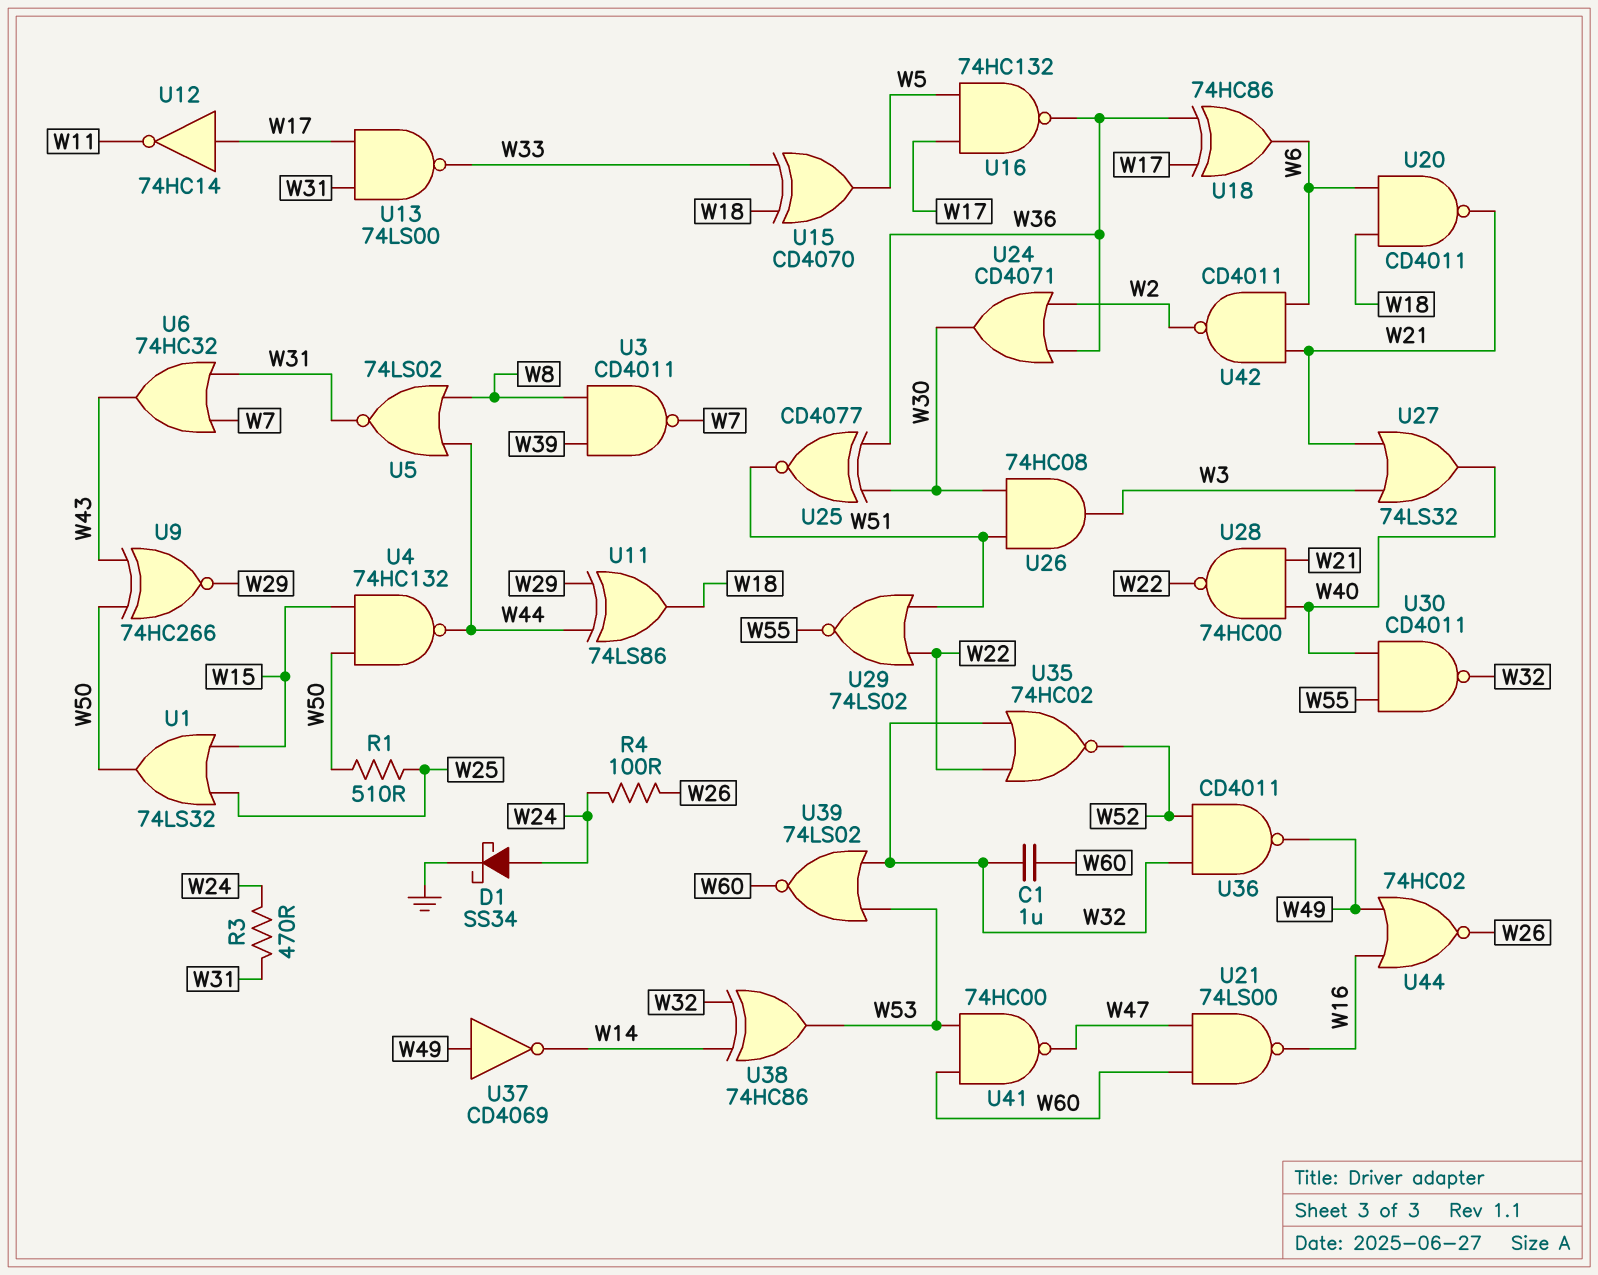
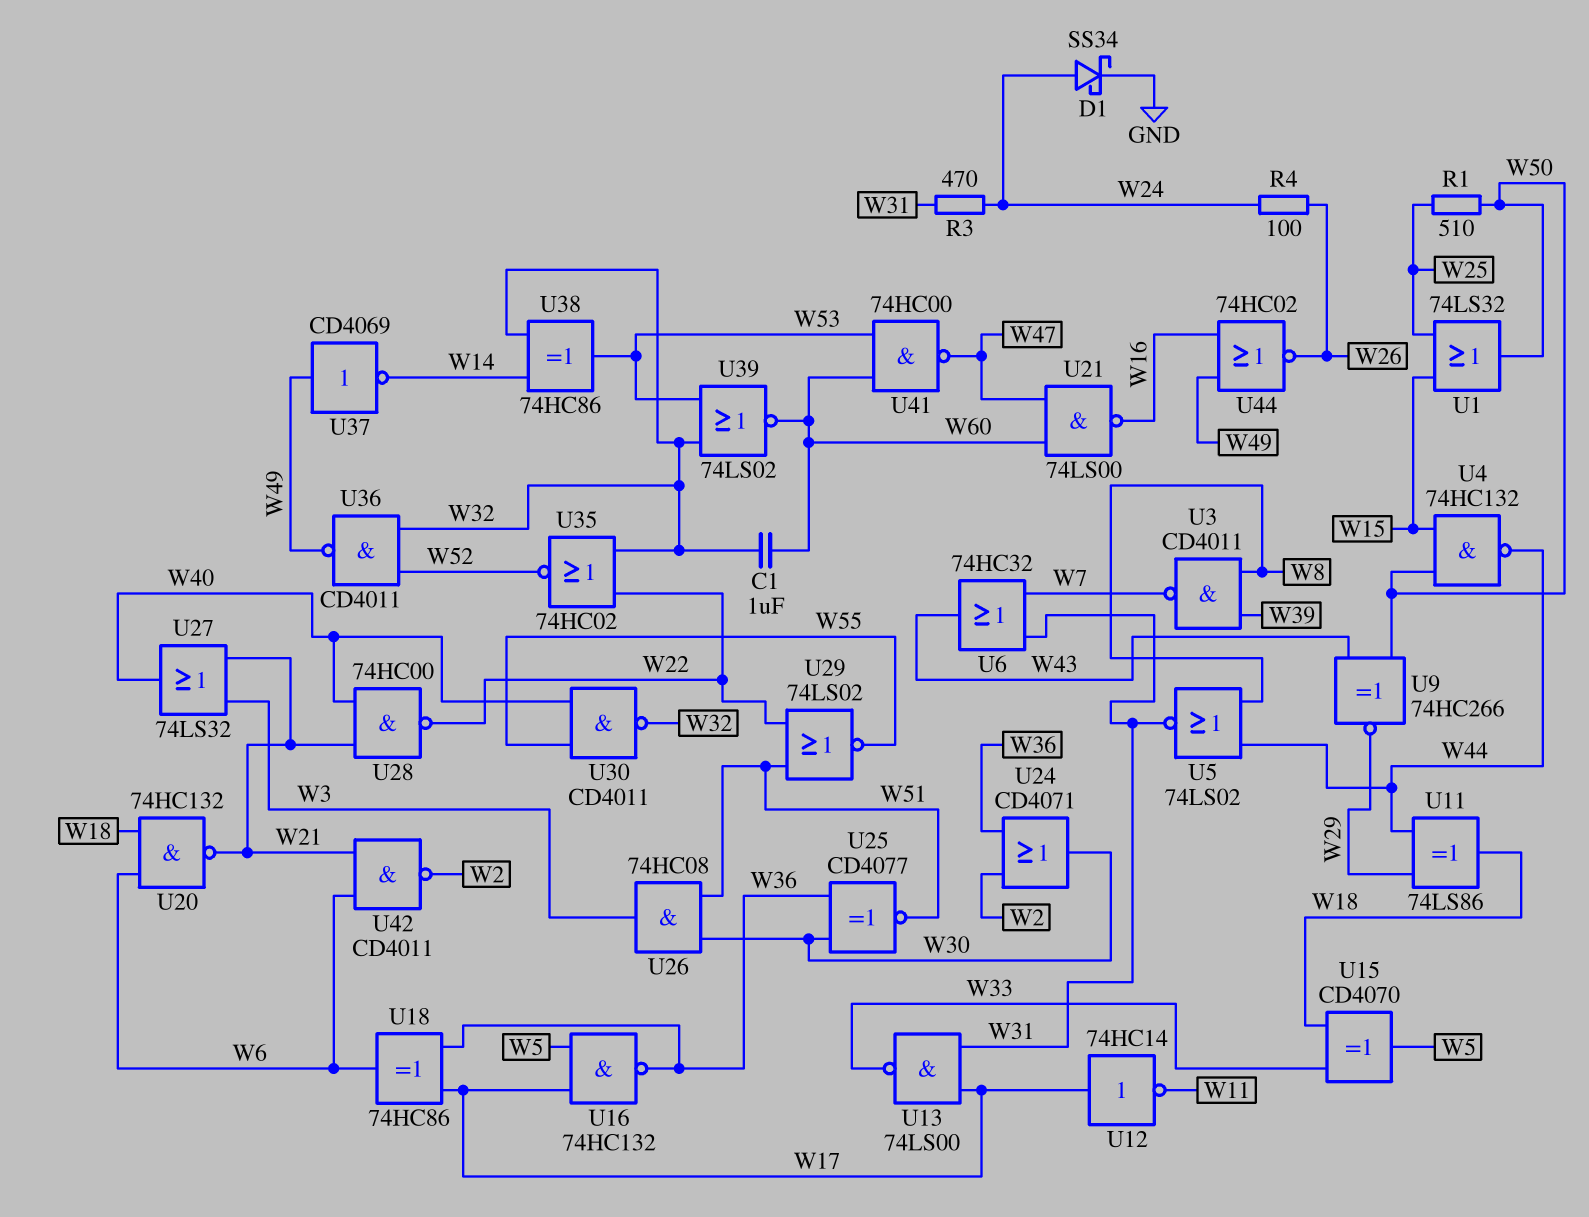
U20: NAND CD4011 (in W6, in W18, out W21) -> NAND 74HC132 (in W6, in W18, out W21)

